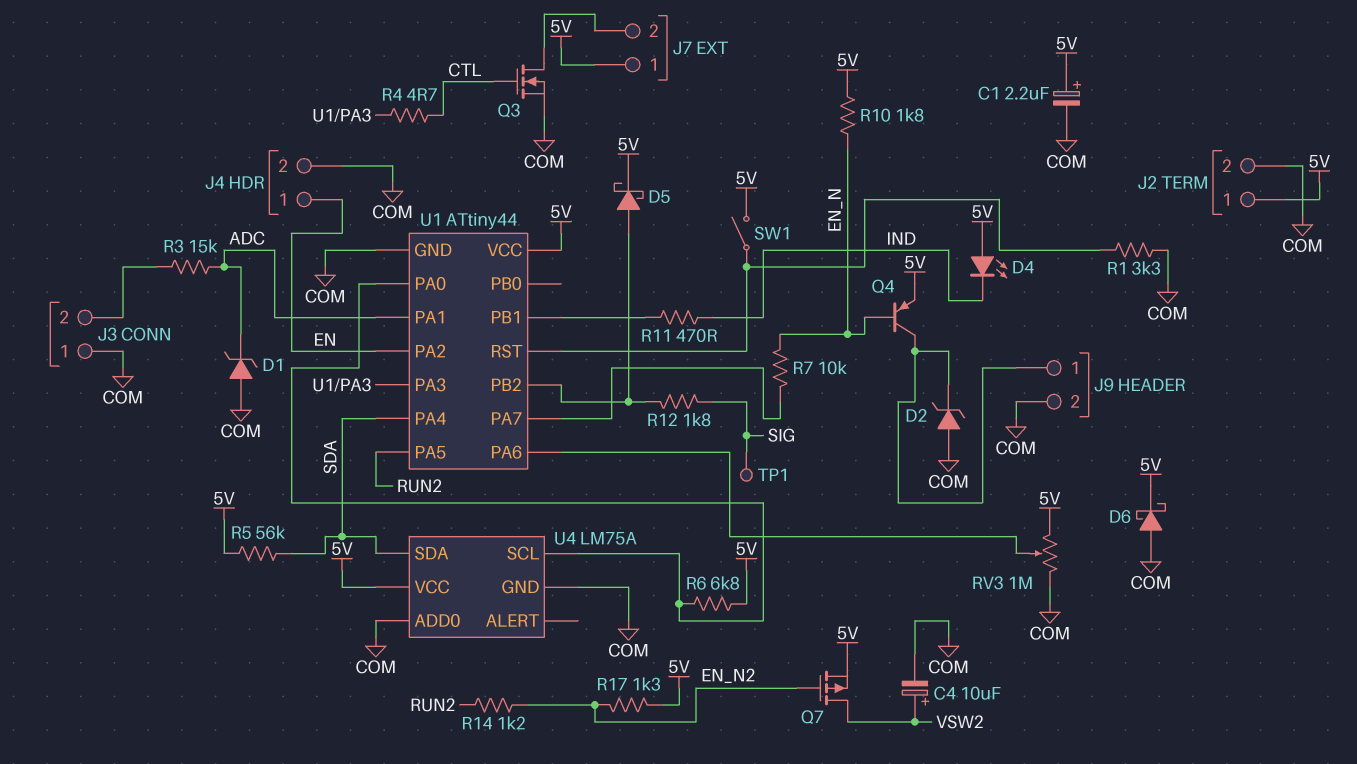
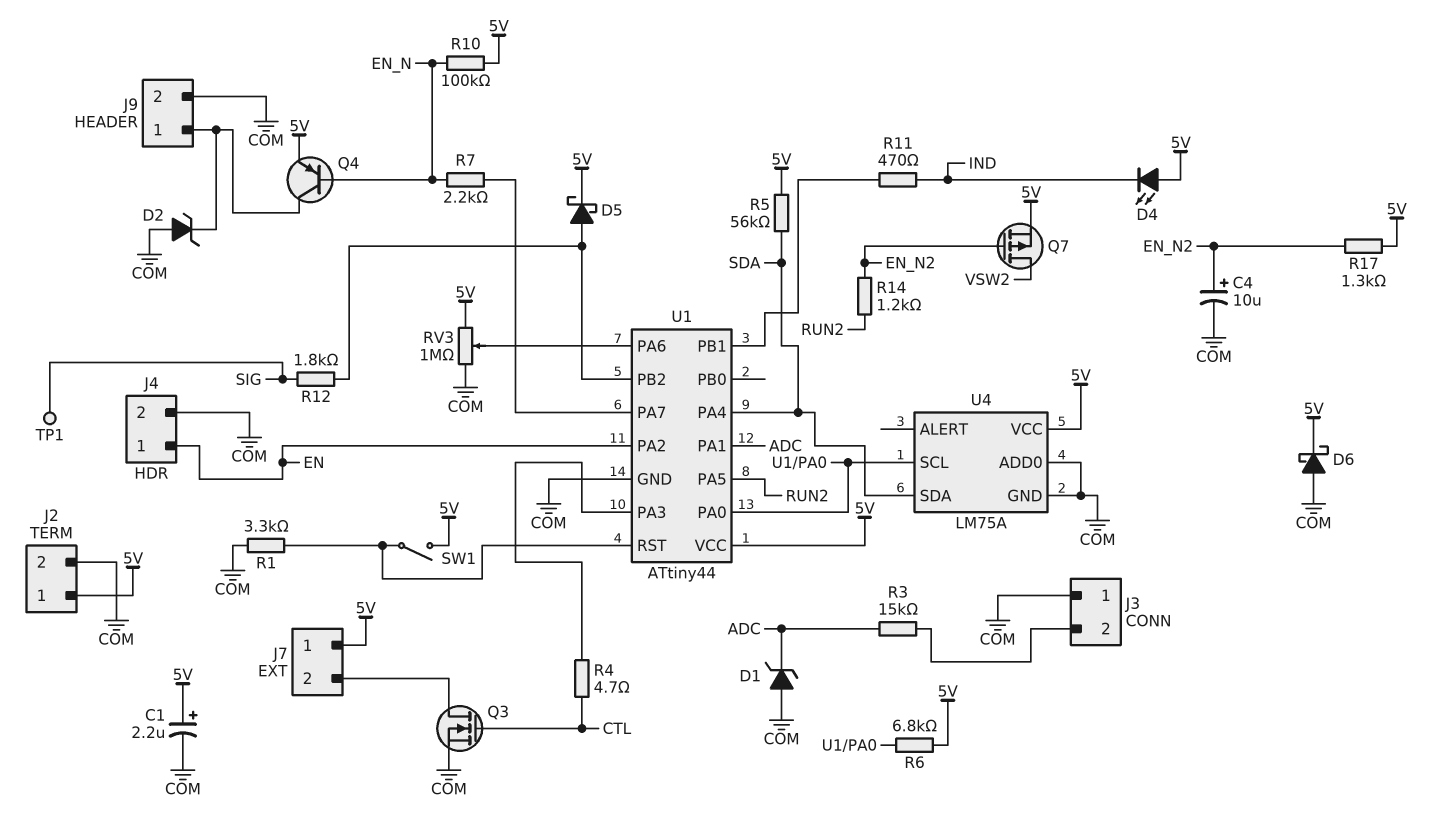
C4: 10uF (plus VSW2, minus COM) -> 10uF (plus EN_N2, minus COM)
R7: 10k (EN_N, U1/PA7) -> 2.2k (EN_N, U1/PA7)
R10: 1.8k (5V, EN_N) -> 100k (5V, EN_N)

